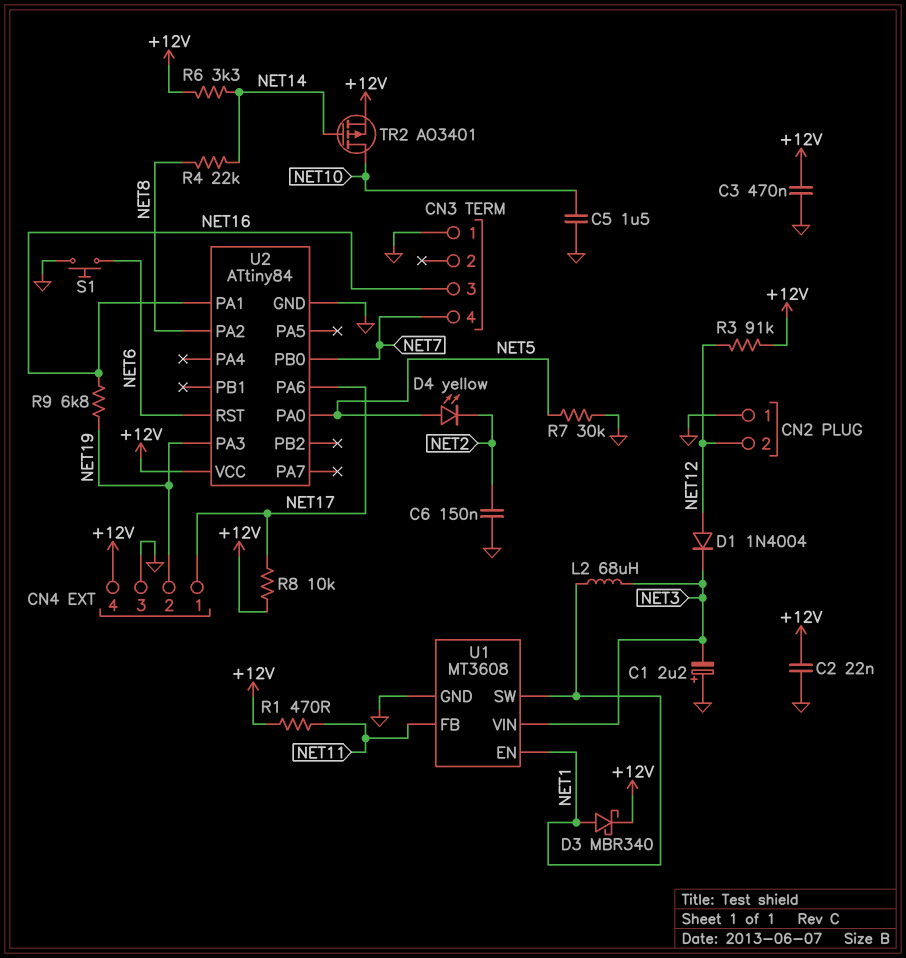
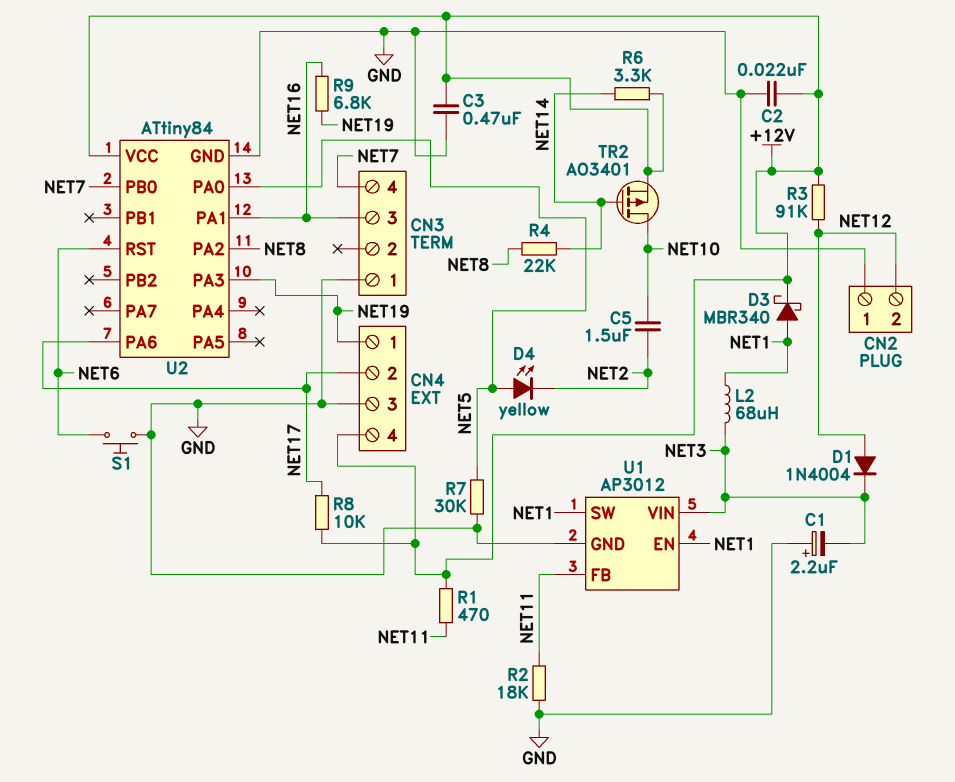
C5: 1.5uF (GND, NET10) -> 1.5uF (NET2, NET10)
C6: 150nF (GND, NET2) -> none
CN4 pin 1: NET17 -> NET19
CN4 pin 2: NET19 -> NET17
R2: none -> 18k (GND, NET11)
U1: MT3608 -> AP3012

